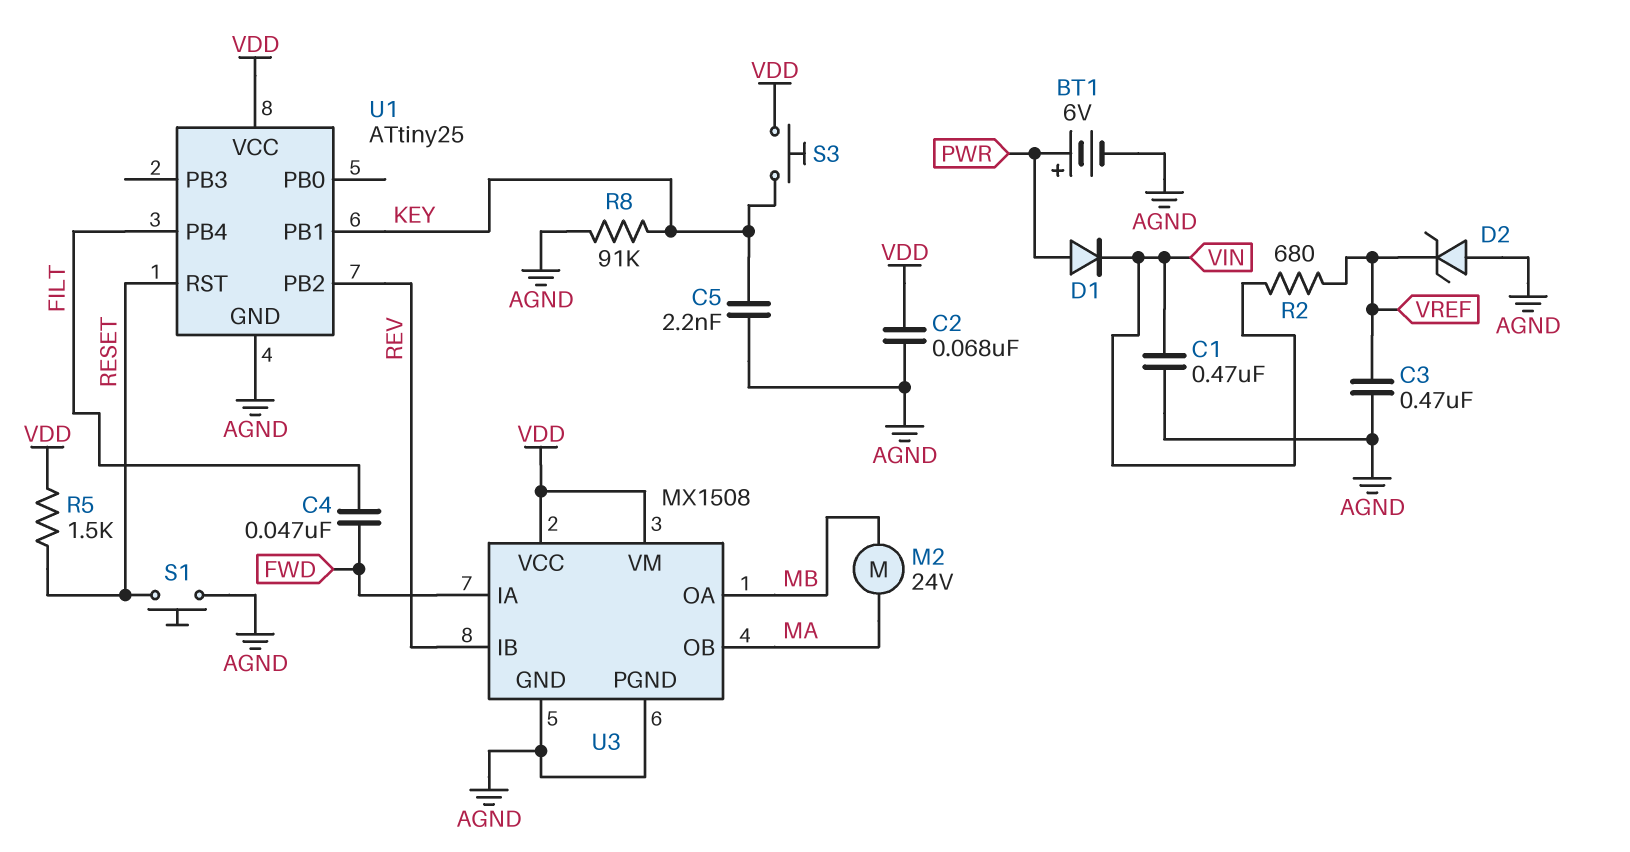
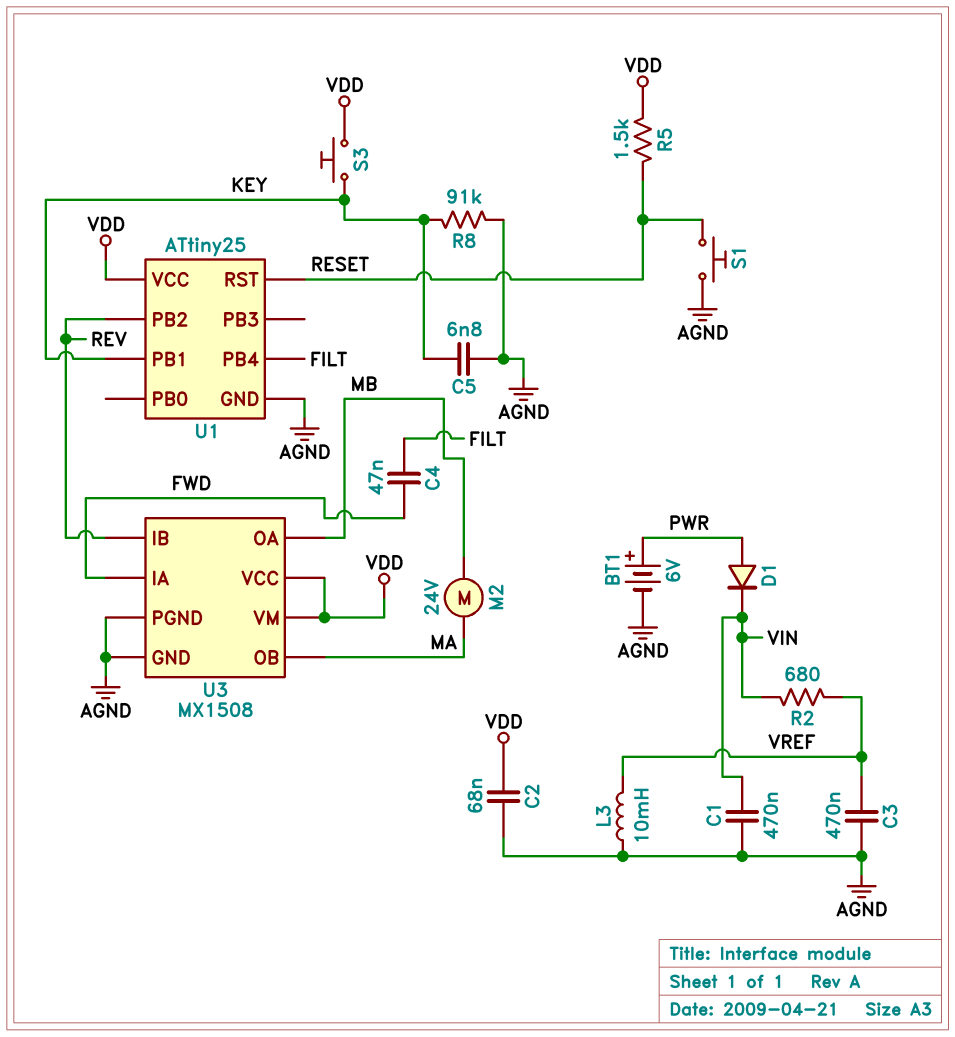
C5: 2.2nF (AGND, KEY) -> 6.8nF (AGND, KEY)
D2: zener (A AGND, K VREF) -> none
L3: none -> 10mH (AGND, VREF)

